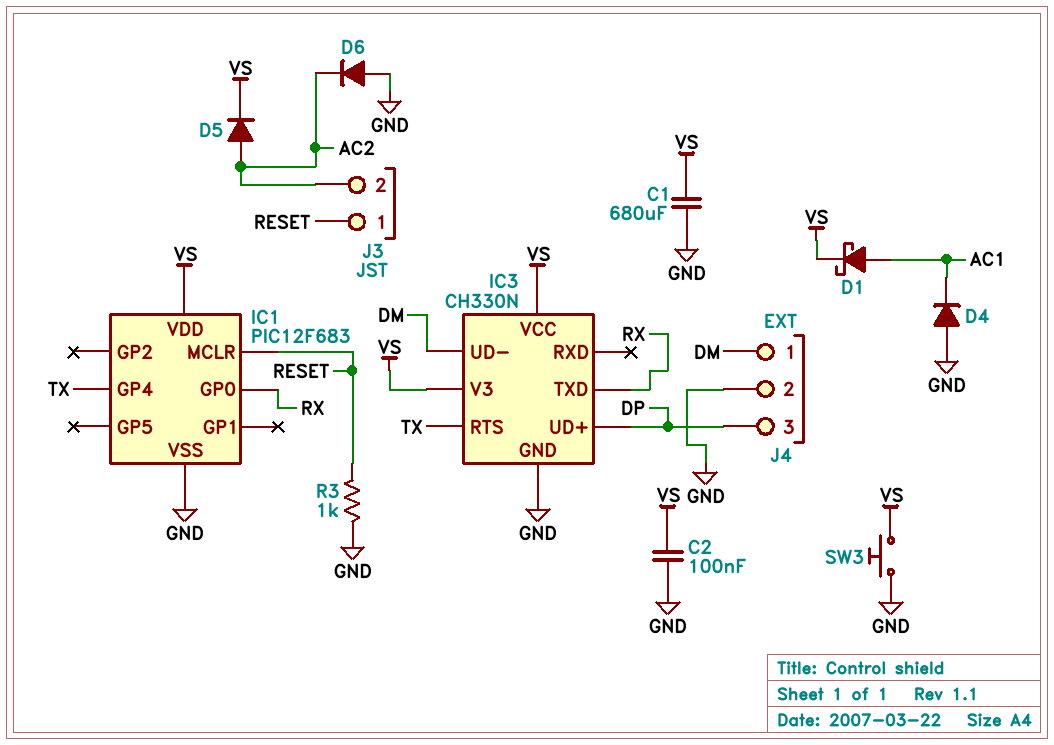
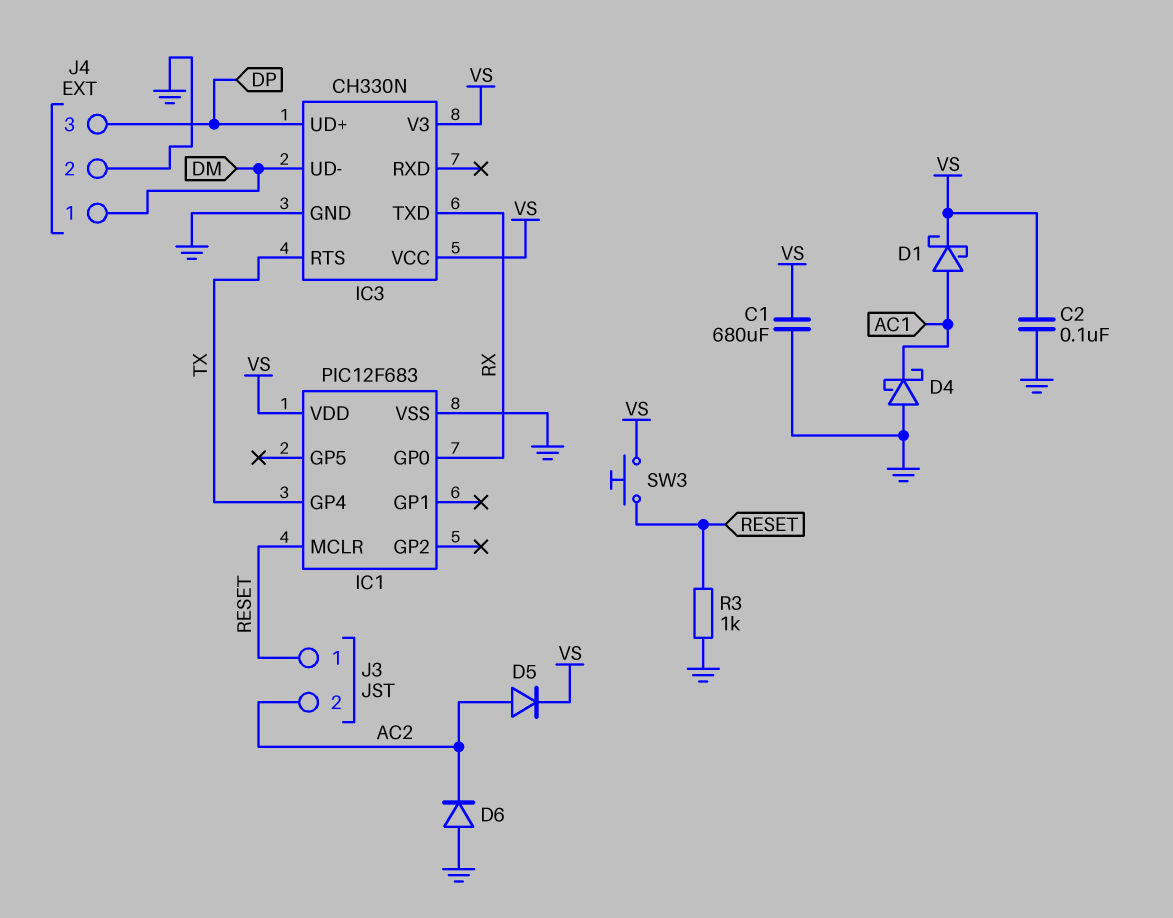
D4: diode (A GND, K AC1) -> schottky (A GND, K AC1)
SW3: button (GND, VS) -> button (RESET, VS)

